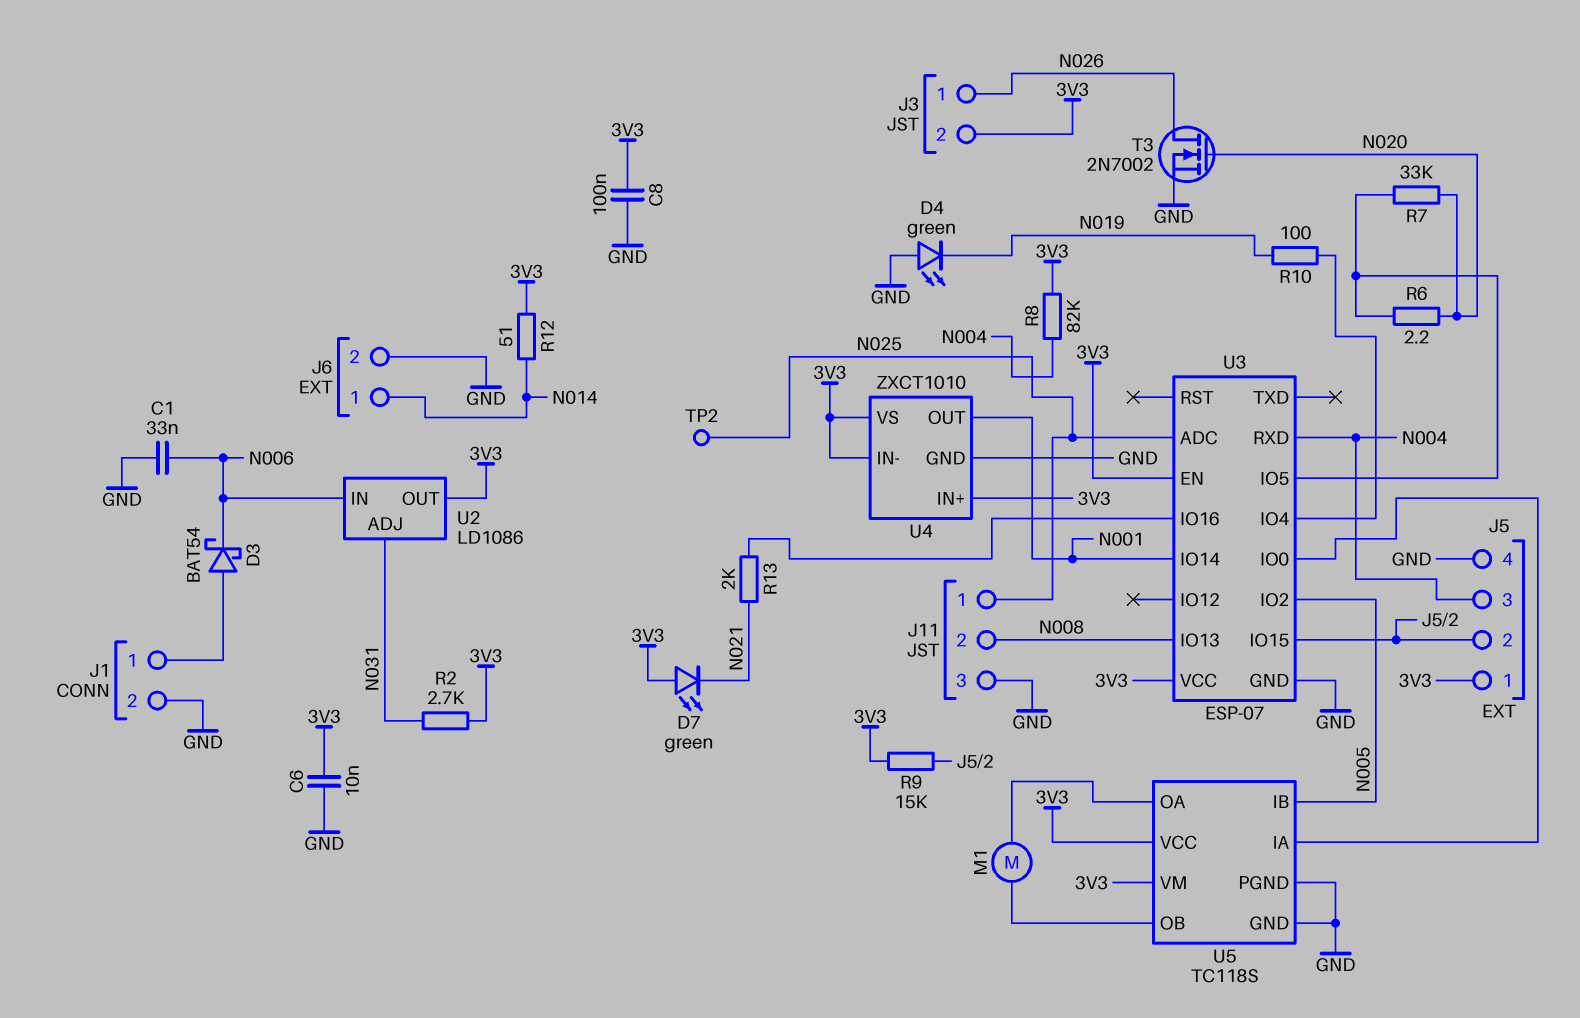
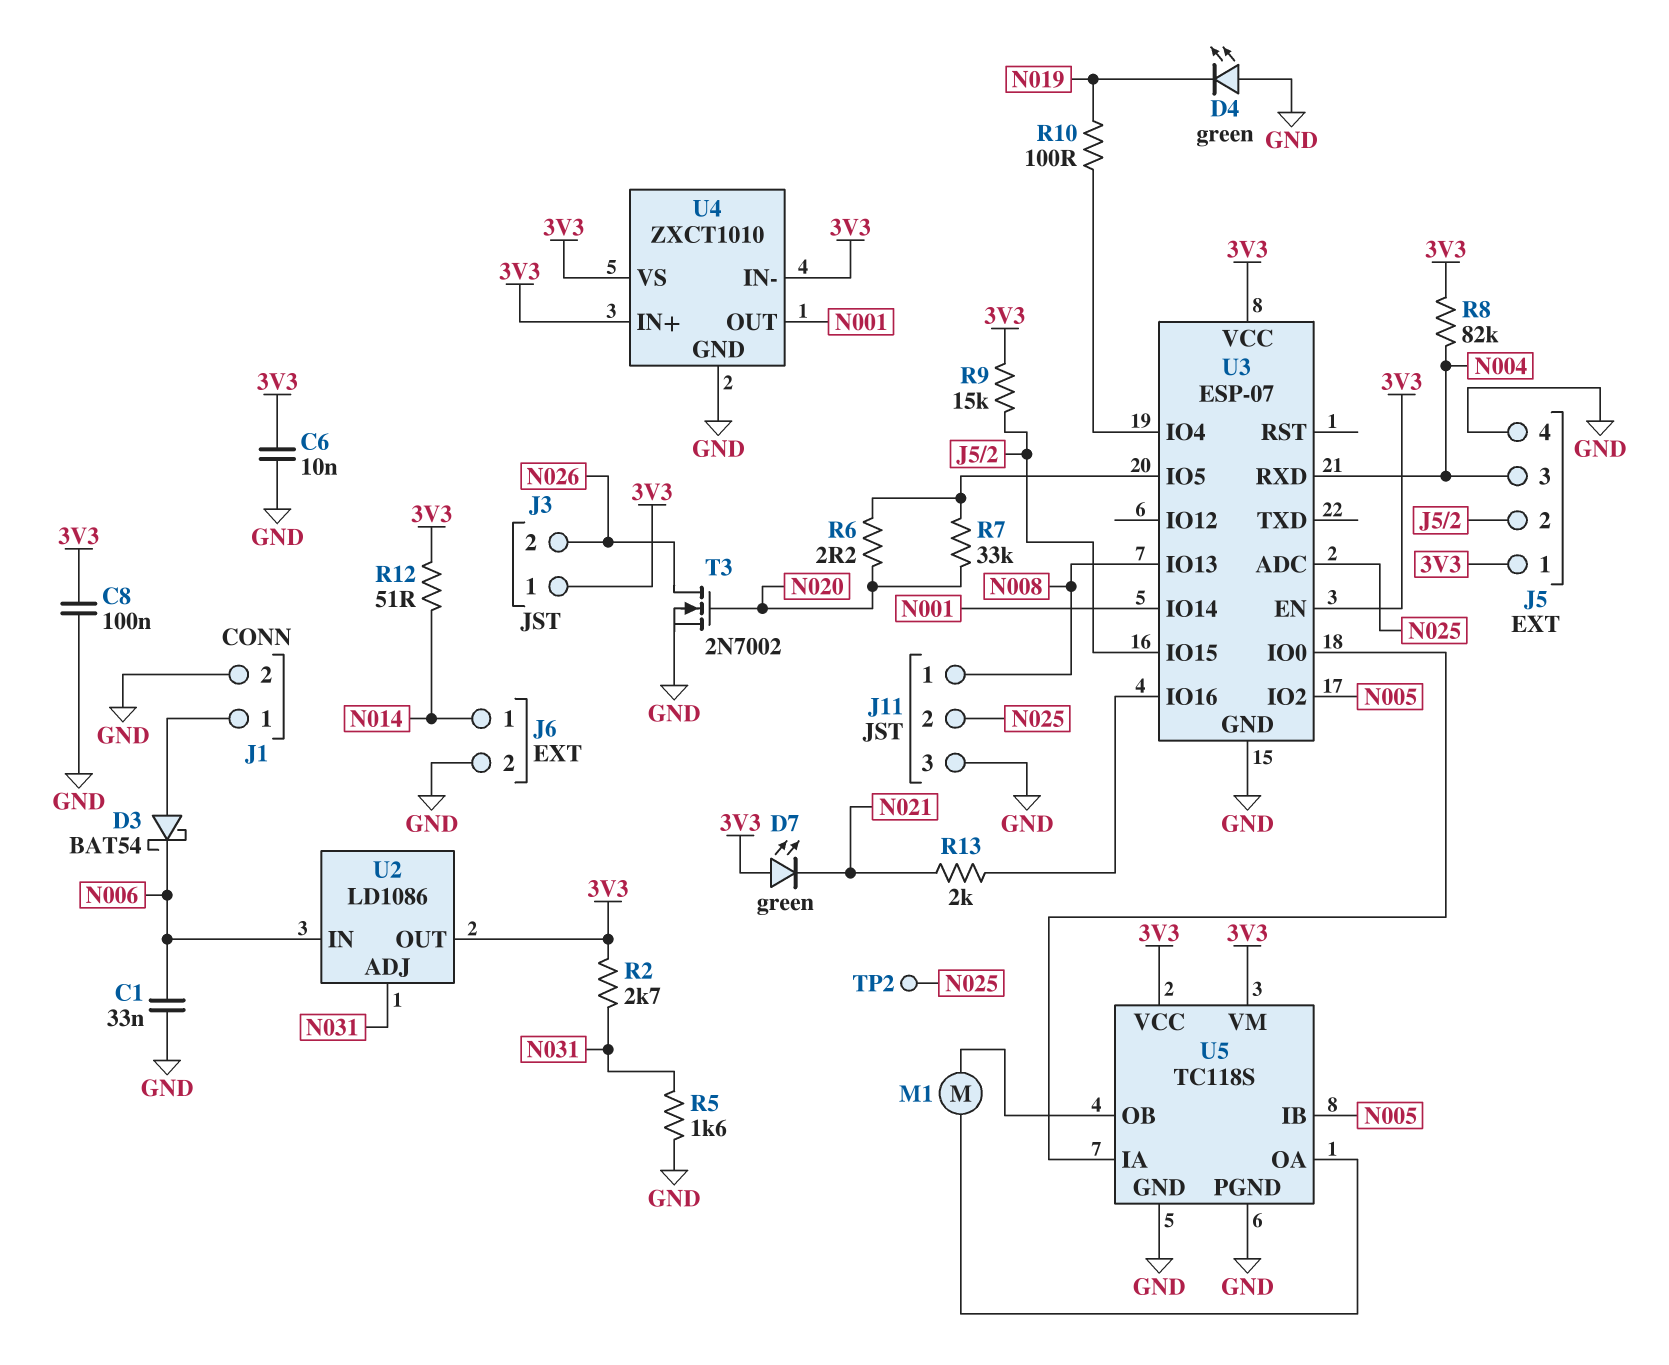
J3 pin 1: N026 -> 3V3
J3 pin 2: 3V3 -> N026
J11 pin 1: N025 -> N008
J11 pin 2: N008 -> N025
R5: none -> 1.6k (GND, N031)

